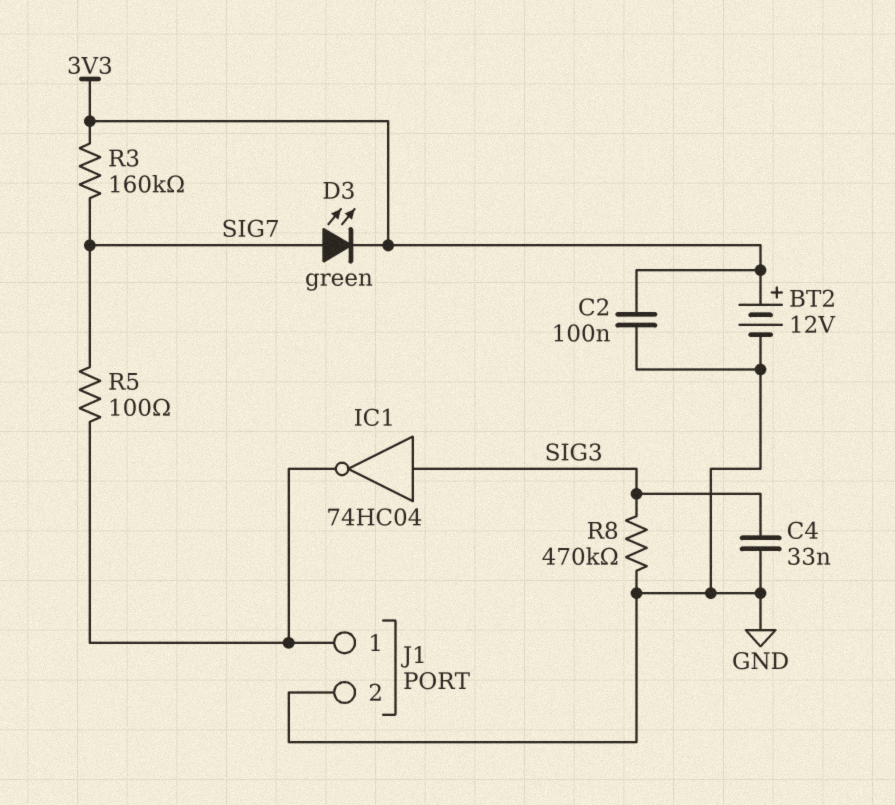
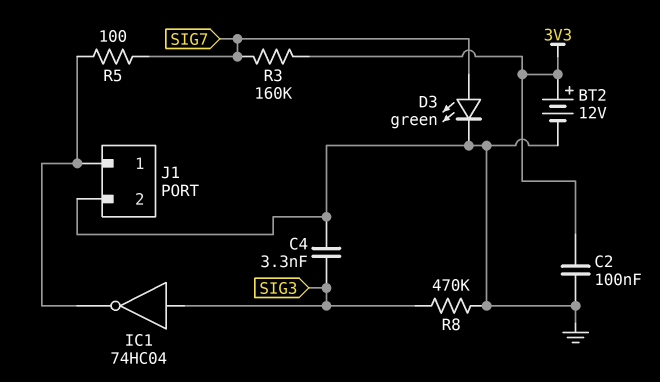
C4: 33nF (GND, SIG3) -> 3.3nF (GND, SIG3)
D3: LED green (A SIG7, K 3V3) -> LED green (A SIG7, K GND)

